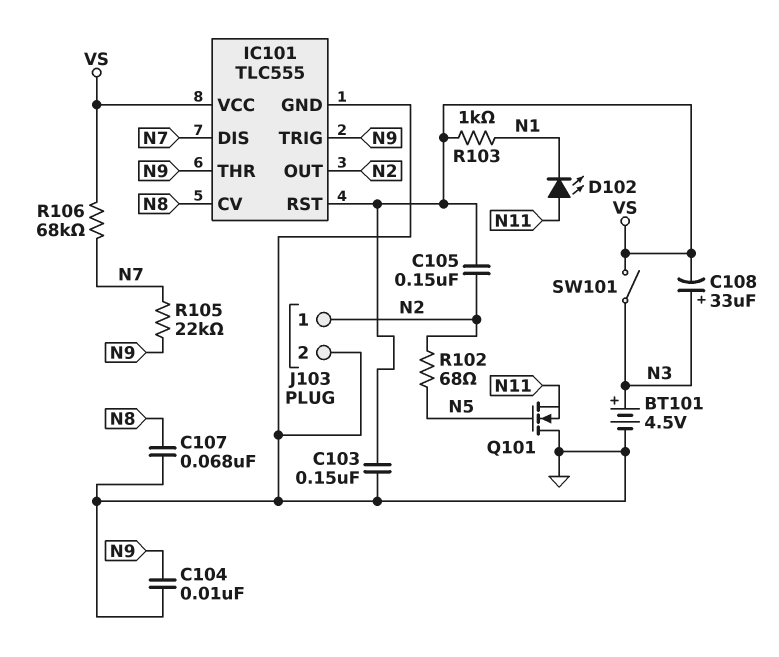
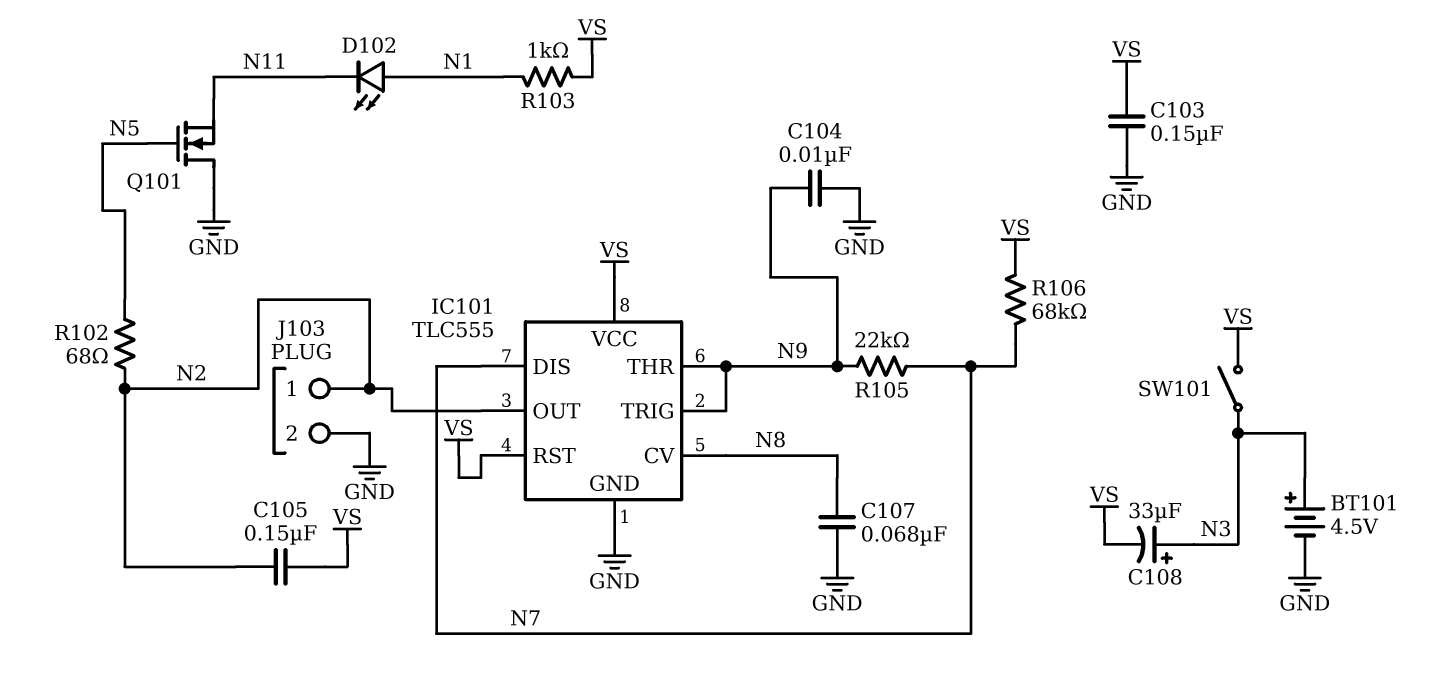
D102: LED (A N11, K N1) -> LED (A N1, K N11)

